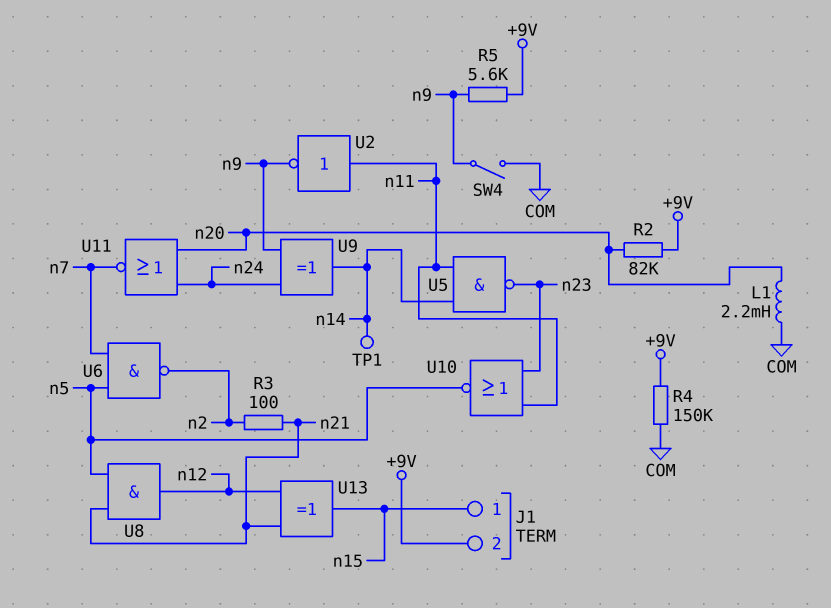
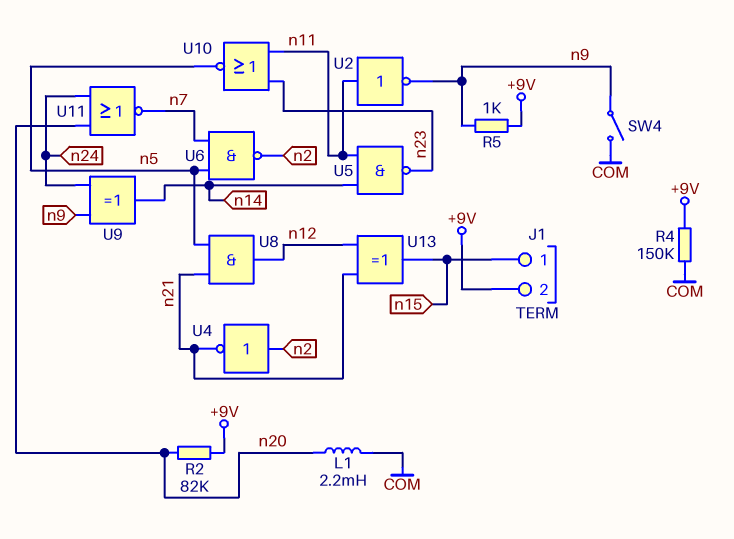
R3: 100 (n2, n21) -> none
R5: 5.6k (+9V, n9) -> 1k (+9V, n9)
TP1: test point (n14) -> none
U4: none -> NOT (in n2, out n21)

